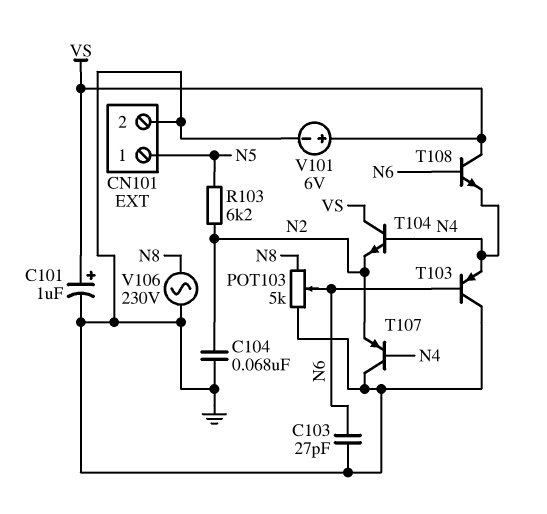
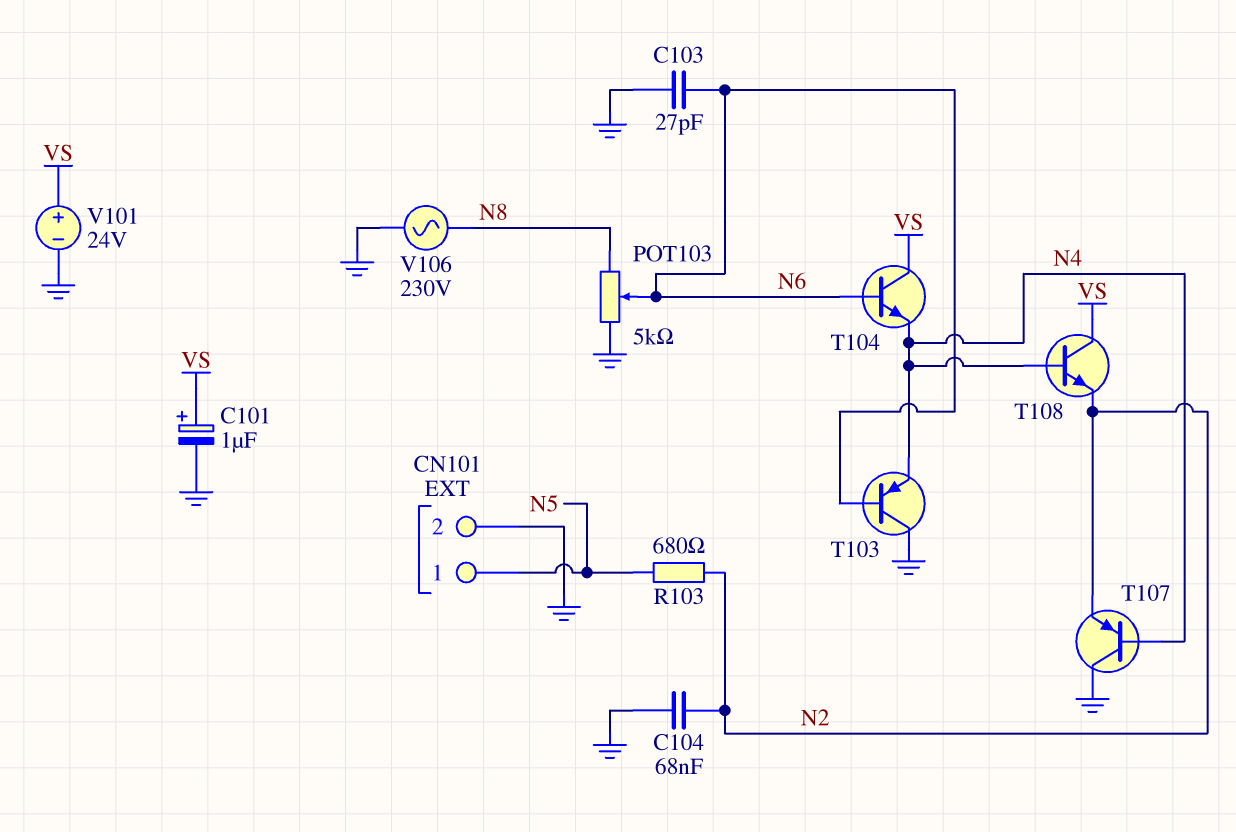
R103: 6.2k (N2, N5) -> 680 (N2, N5)
T104: NPN (B N4, C VS, E N2) -> NPN (B N6, C VS, E N4)
T108: NPN (B N6, C VS, E N4) -> NPN (B N4, C VS, E N2)
V101: 6V (plus VS, minus GND) -> 24V (plus VS, minus GND)

